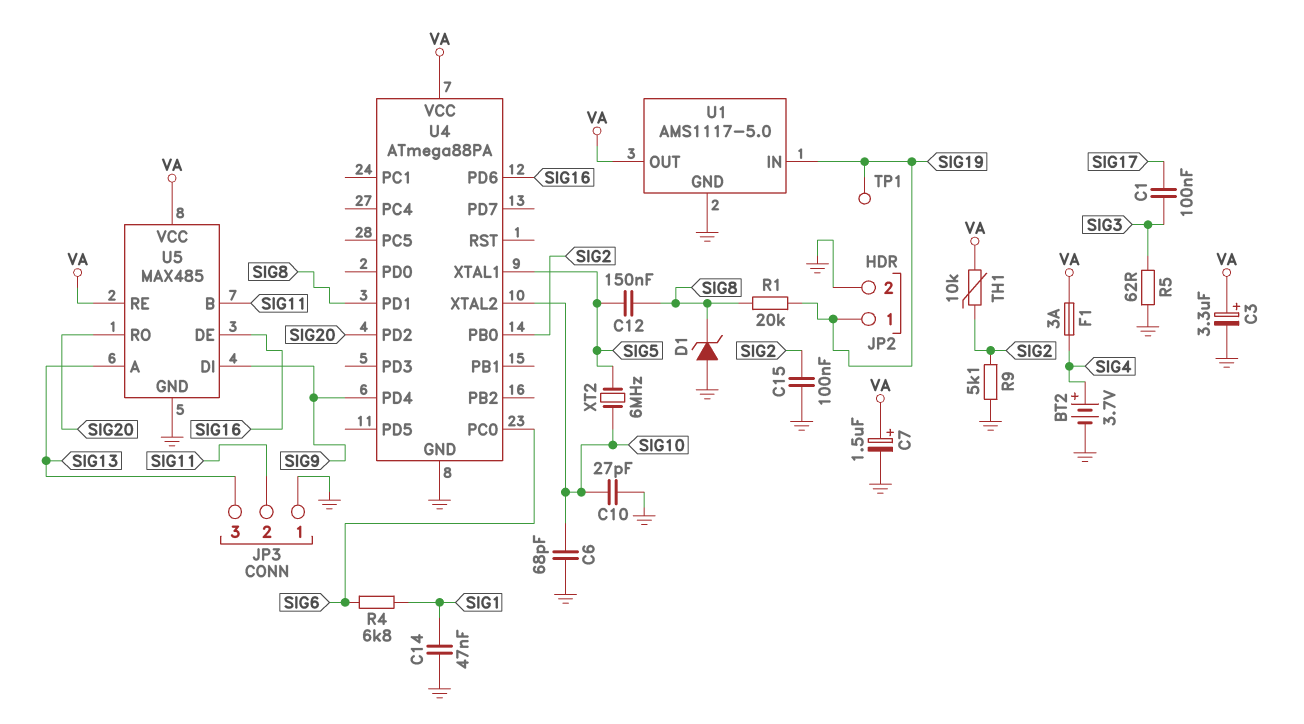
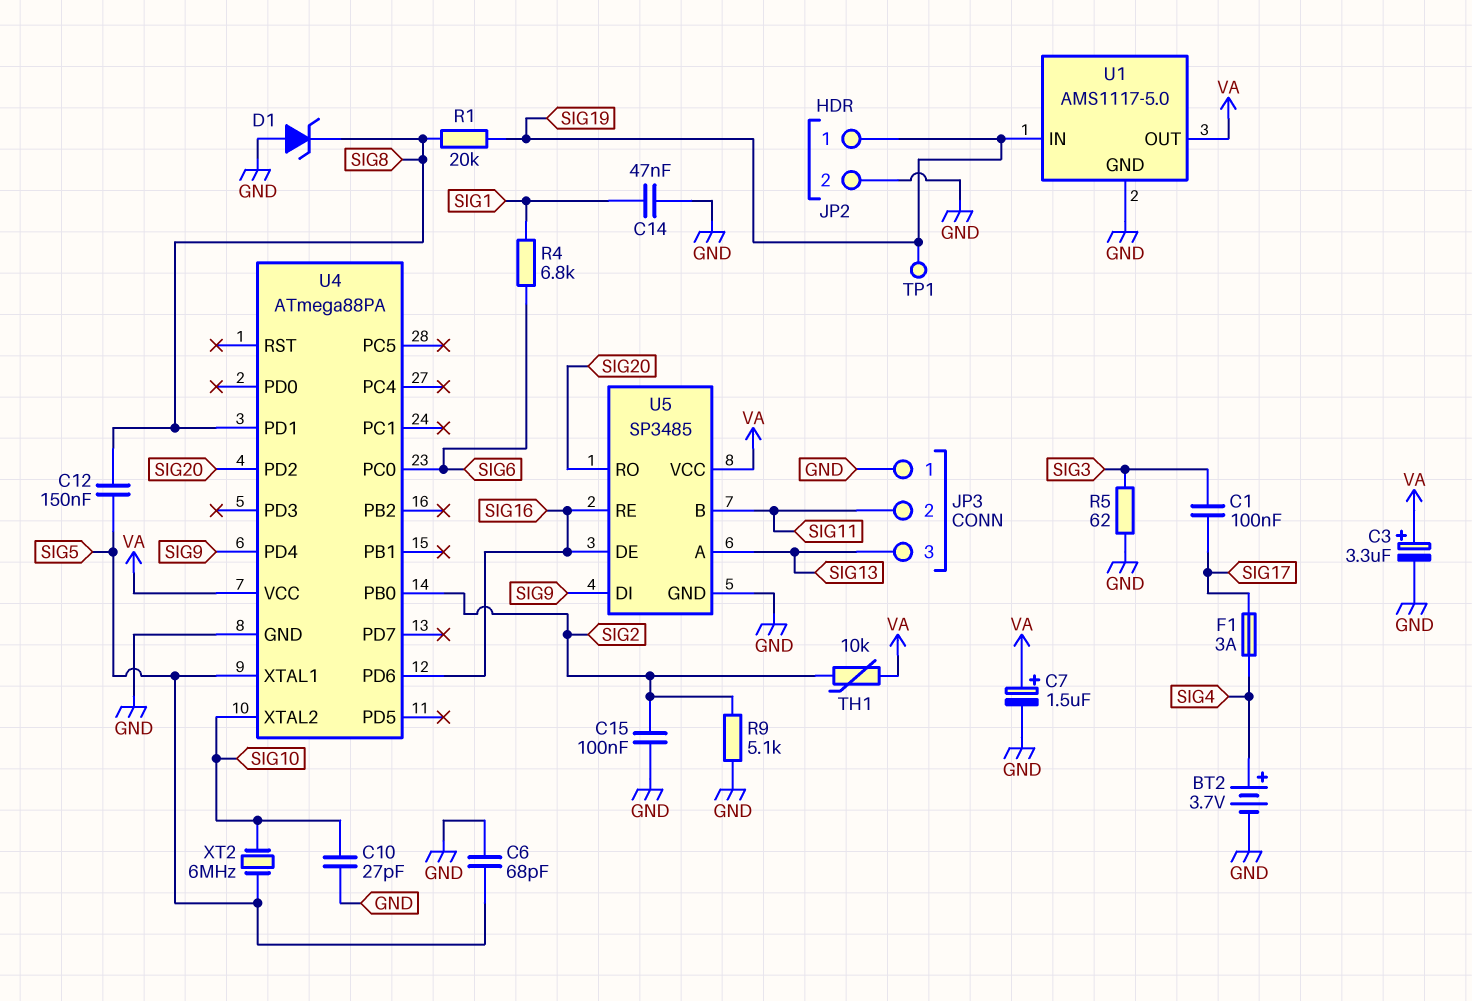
C6: 68pF (GND, SIG10) -> 68pF (GND, SIG5)
F1: 3A (SIG4, VA) -> 3A (SIG4, SIG17)
U5: MAX485 -> SP3485
U5 pin RE: VA -> SIG16

